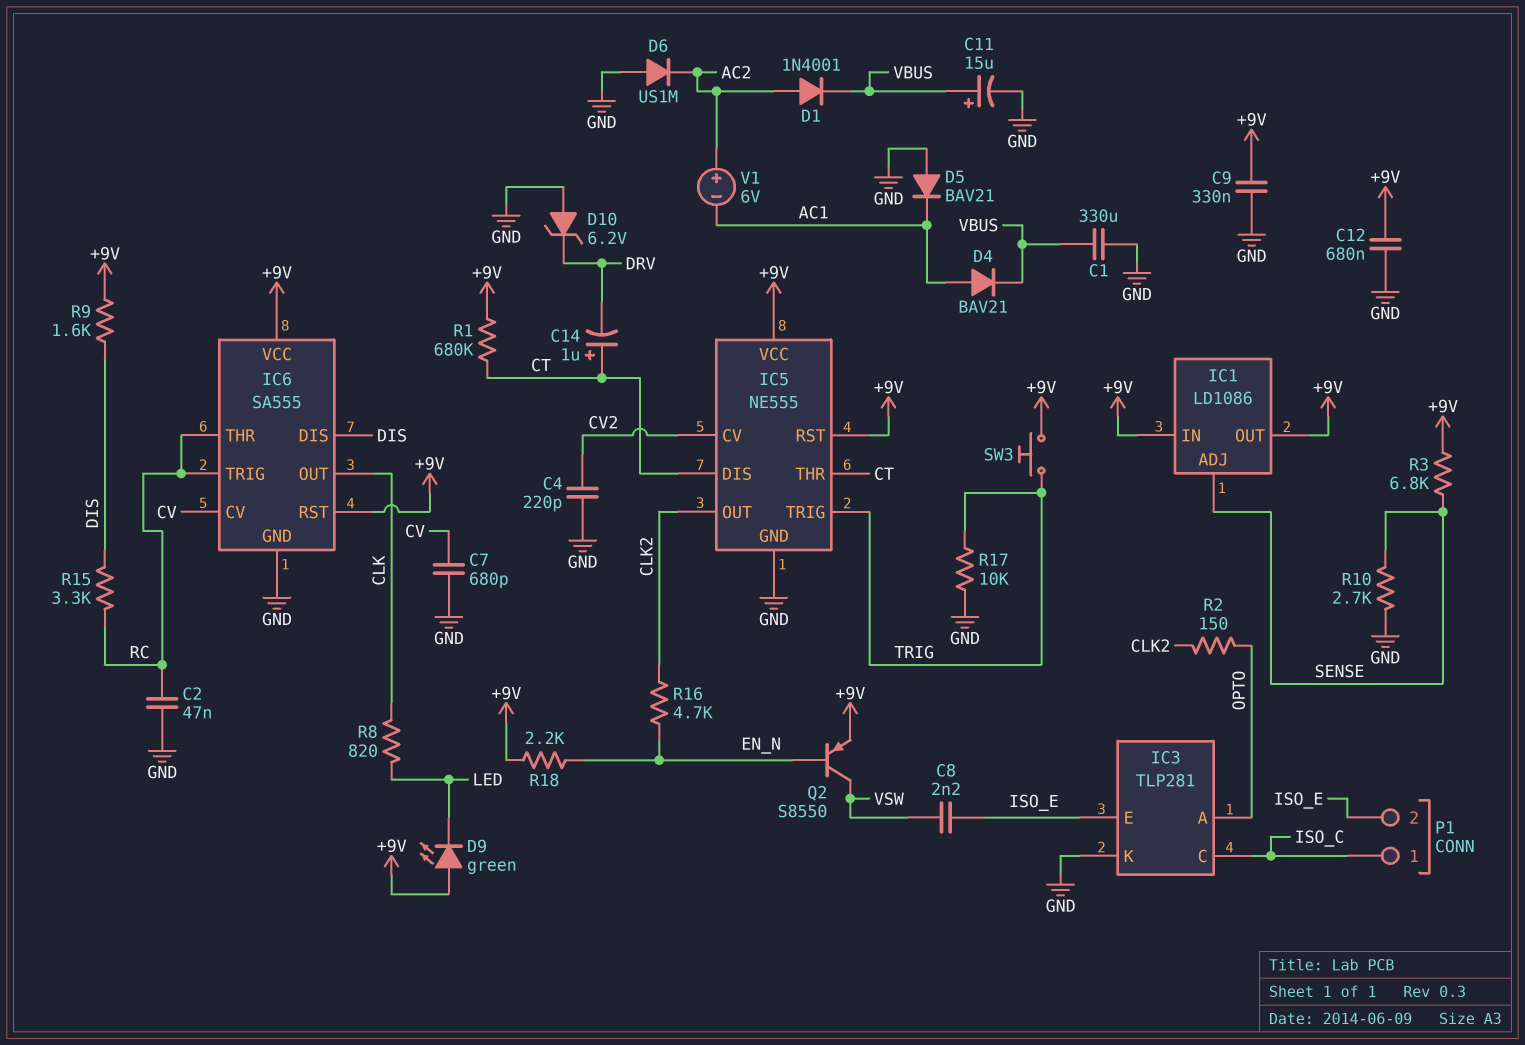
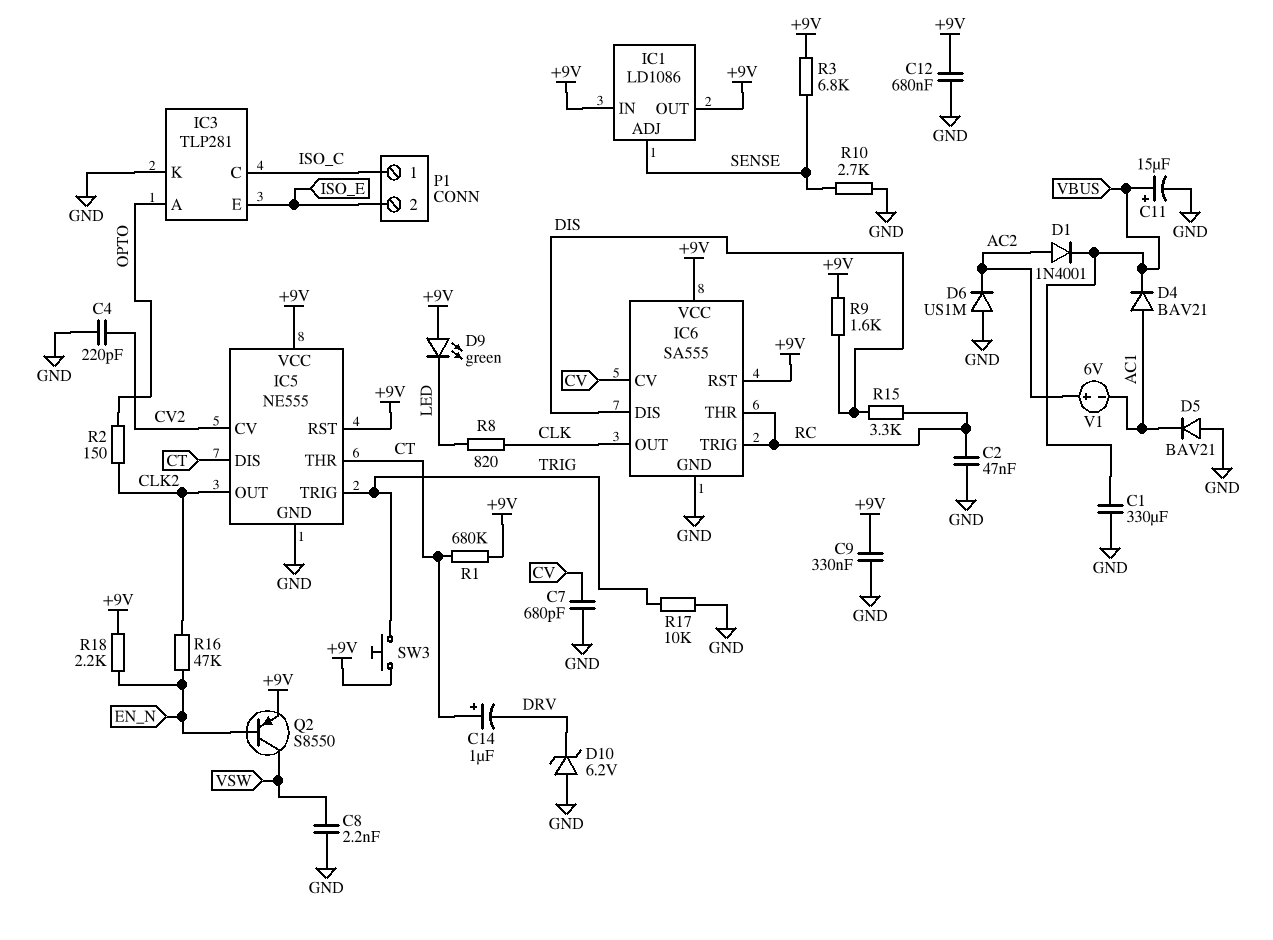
C8: 2.2nF (ISO_E, VSW) -> 2.2nF (GND, VSW)
R16: 4.7k (CLK2, EN_N) -> 47k (CLK2, EN_N)

